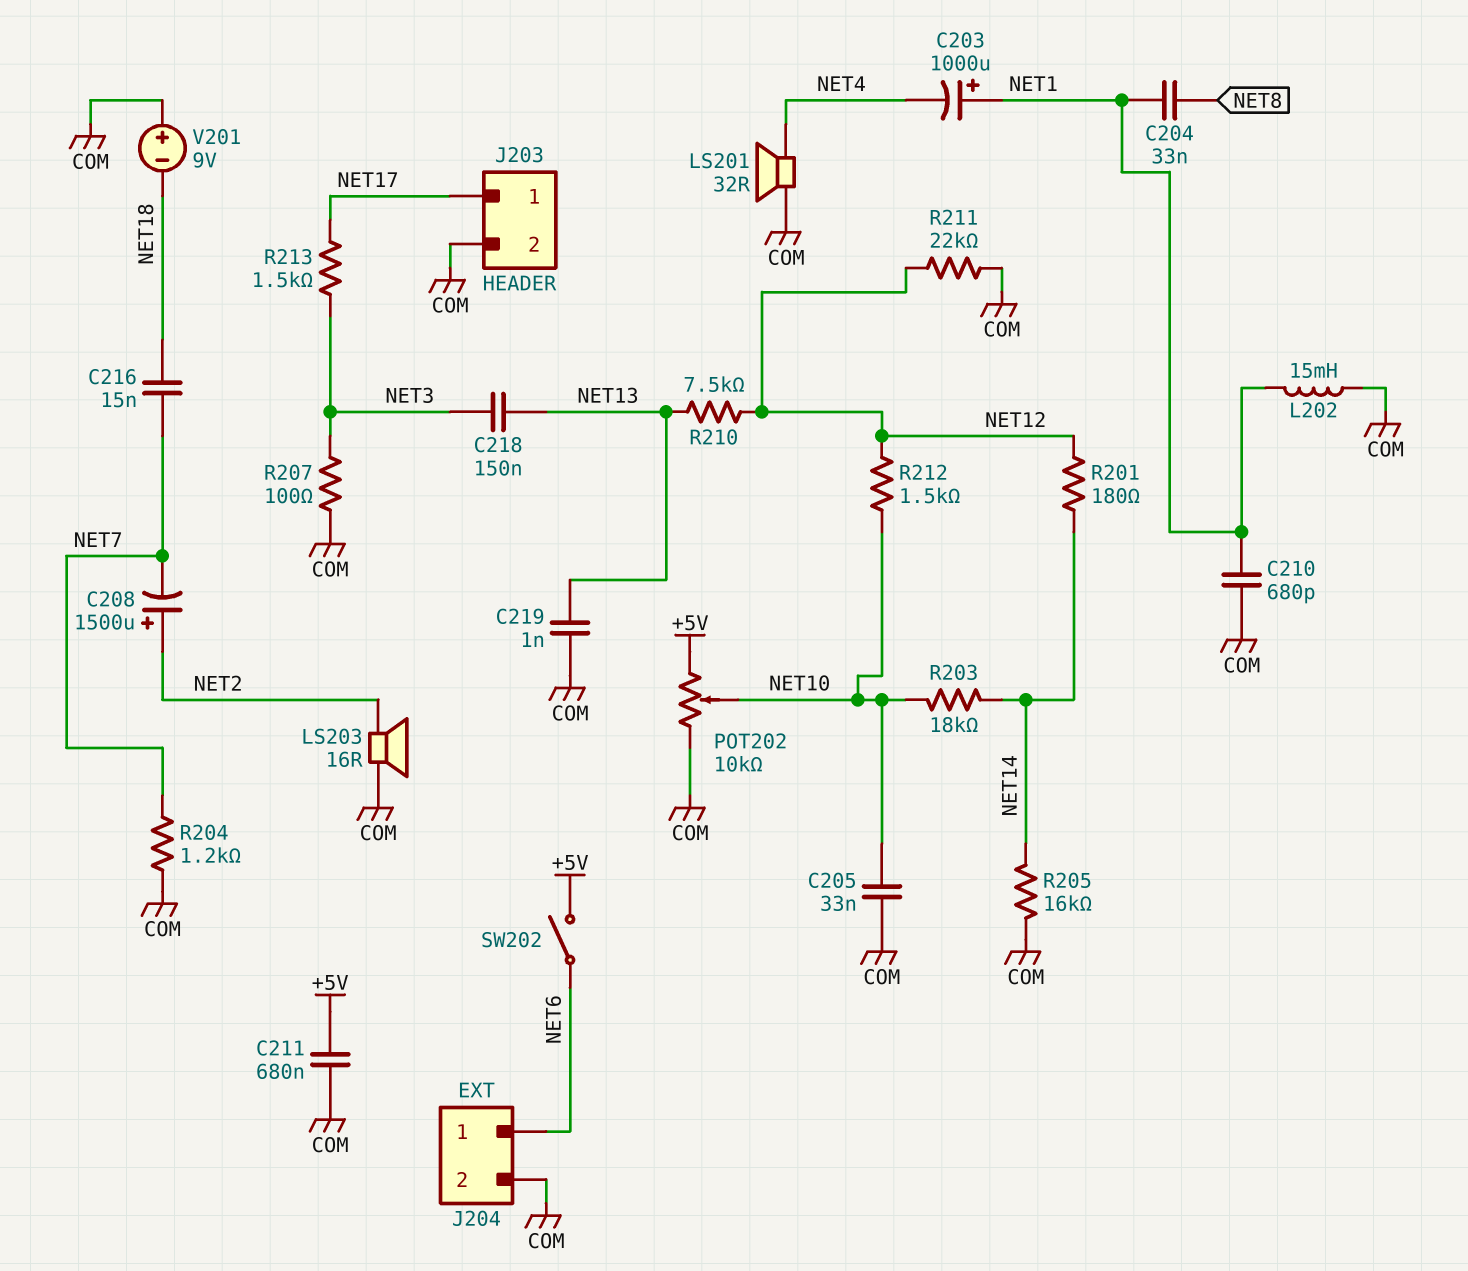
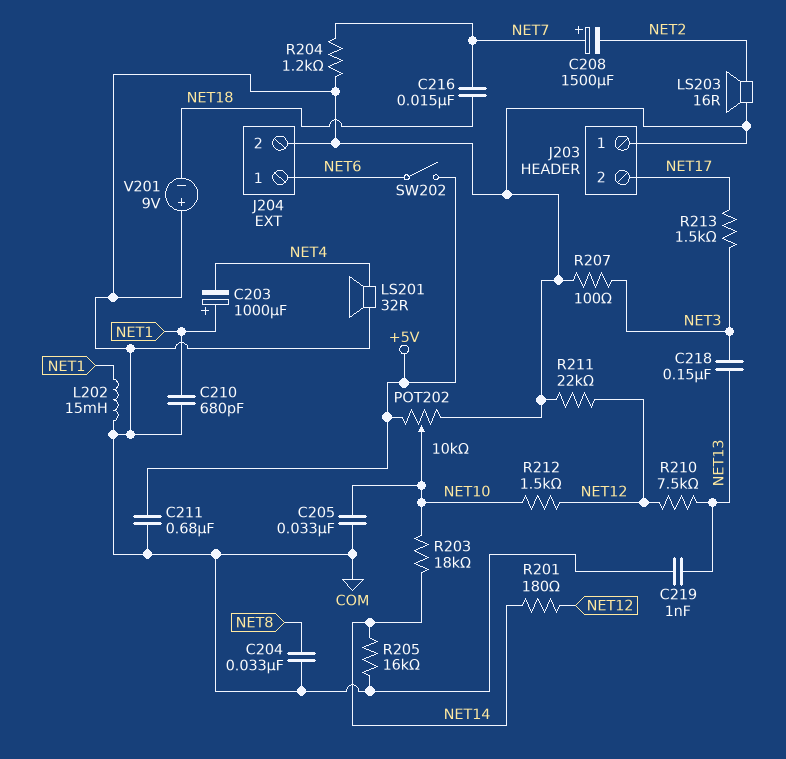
C204: 33nF (NET1, NET8) -> 33nF (COM, NET8)
C208: 1500uF (plus NET2, minus NET7) -> 1500uF (plus NET7, minus NET2)
J203 pin 1: NET17 -> COM
J203 pin 2: COM -> NET17

